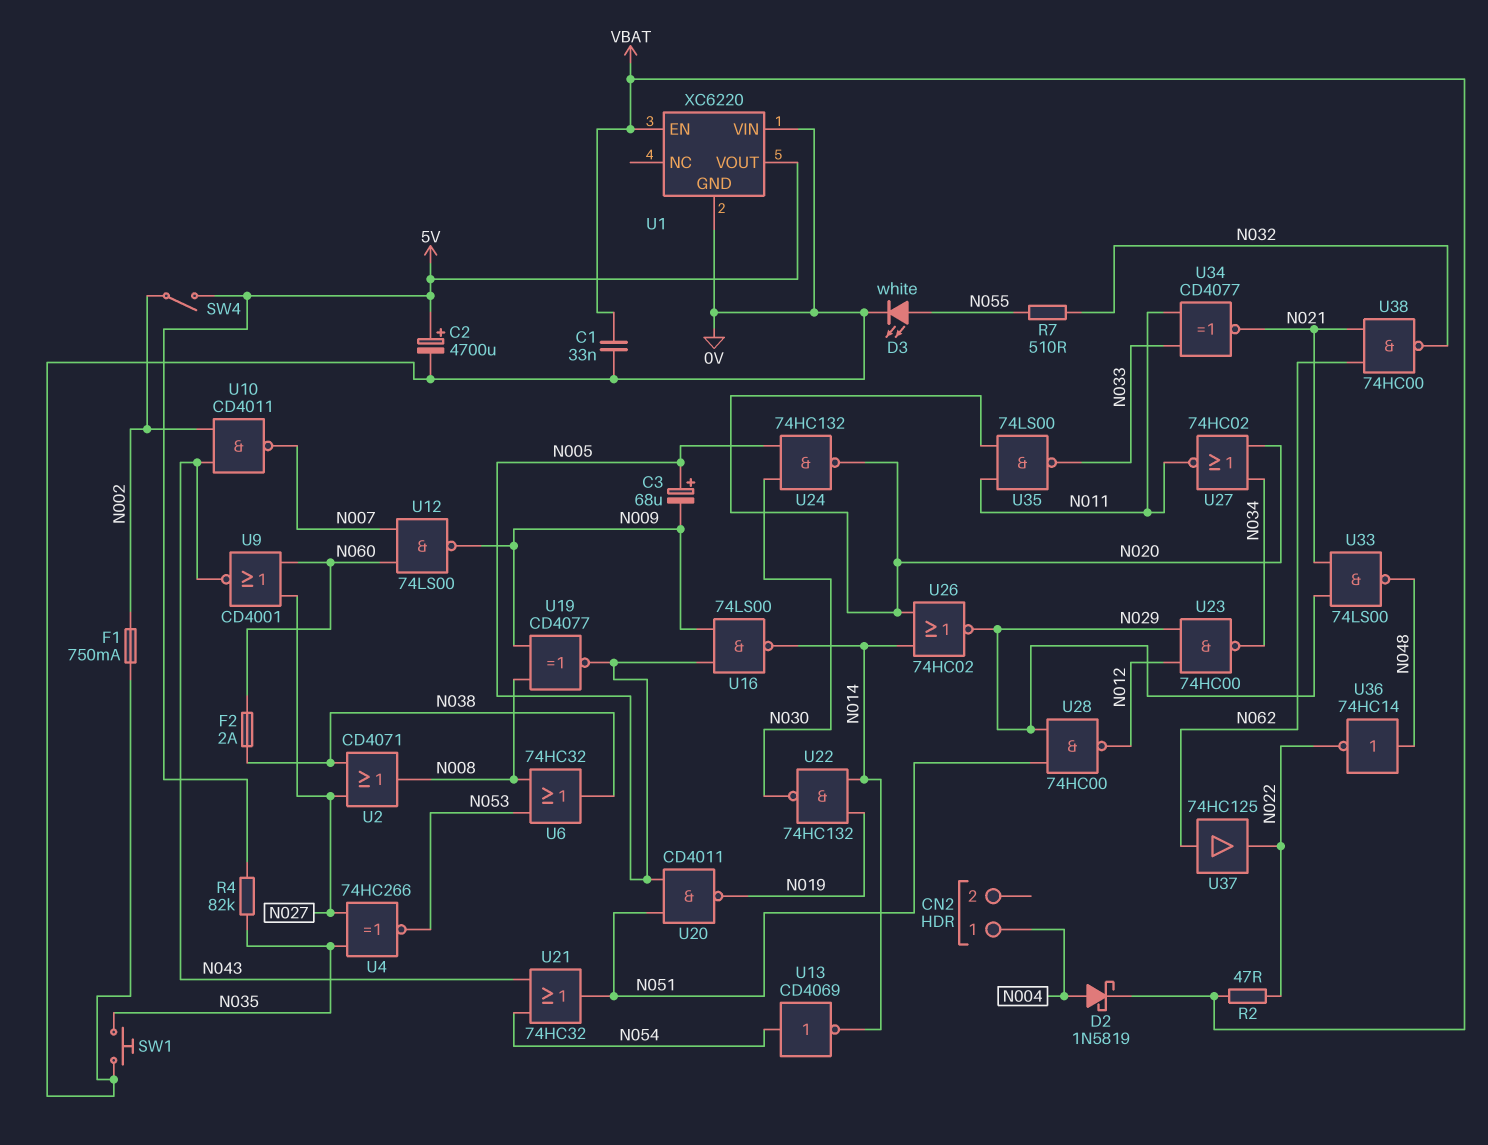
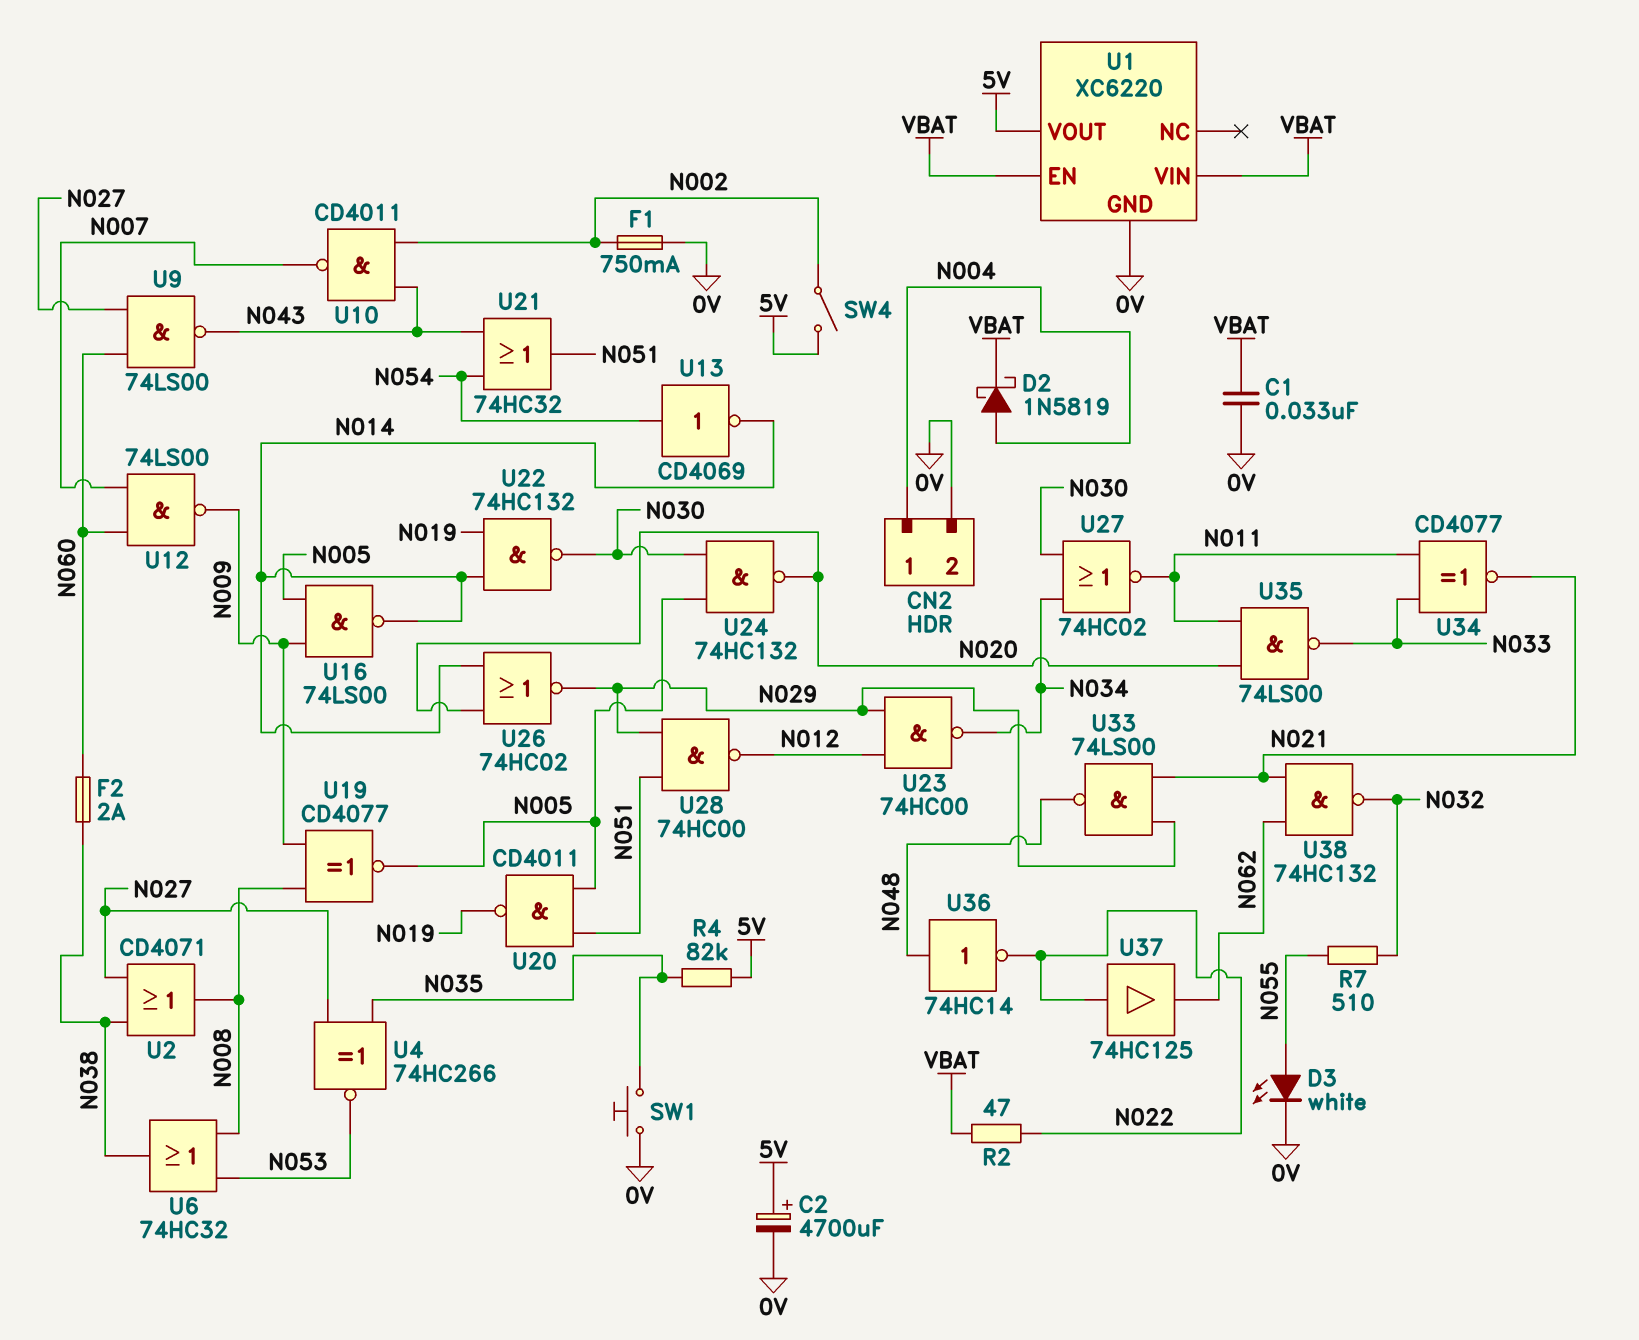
C3: 68uF (plus N005, minus N009) -> none
CN2 pin 2: none -> 0V
U1 pin VIN: 0V -> VBAT
U9: NOR CD4001 (in N027, in N060, out N043) -> NAND 74LS00 (in N027, in N060, out N043)
U27: NOR 74HC02 (in N020, in N034, out N011) -> NOR 74HC02 (in N030, in N034, out N011)
U37: buffer 74HC125 (in N062, out N022) -> buffer 74HC125 (in N022, out N062)
U38: NAND 74HC00 (in N021, in N062, out N032) -> NAND 74HC132 (in N021, in N062, out N032)

